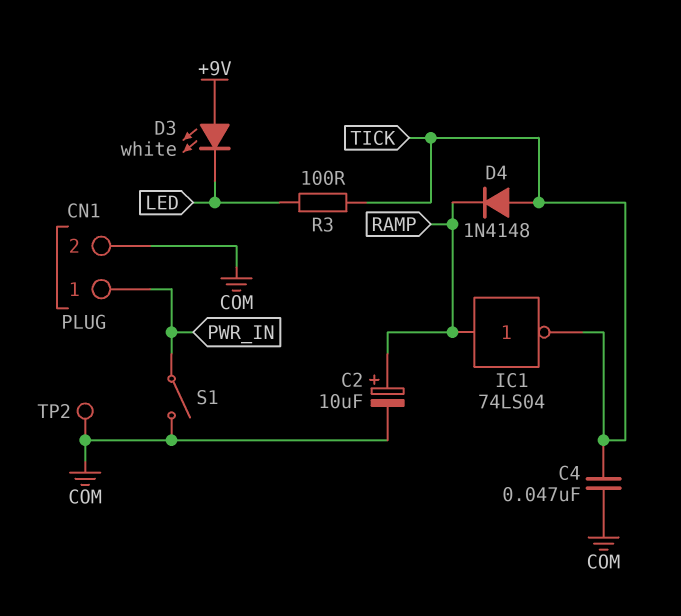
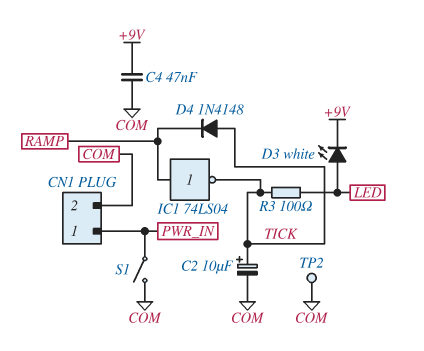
C2: 10uF (plus RAMP, minus COM) -> 10uF (plus TICK, minus COM)
C4: 47nF (COM, TICK) -> 47nF (+9V, COM)
D3: LED white (A +9V, K LED) -> LED white (A LED, K +9V)

